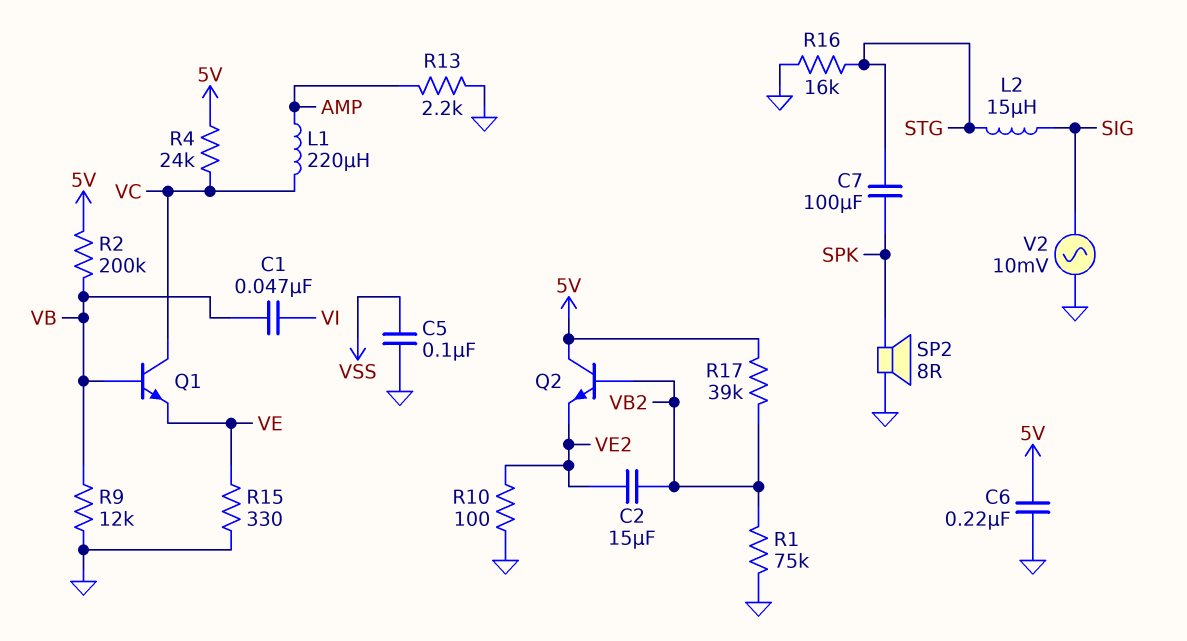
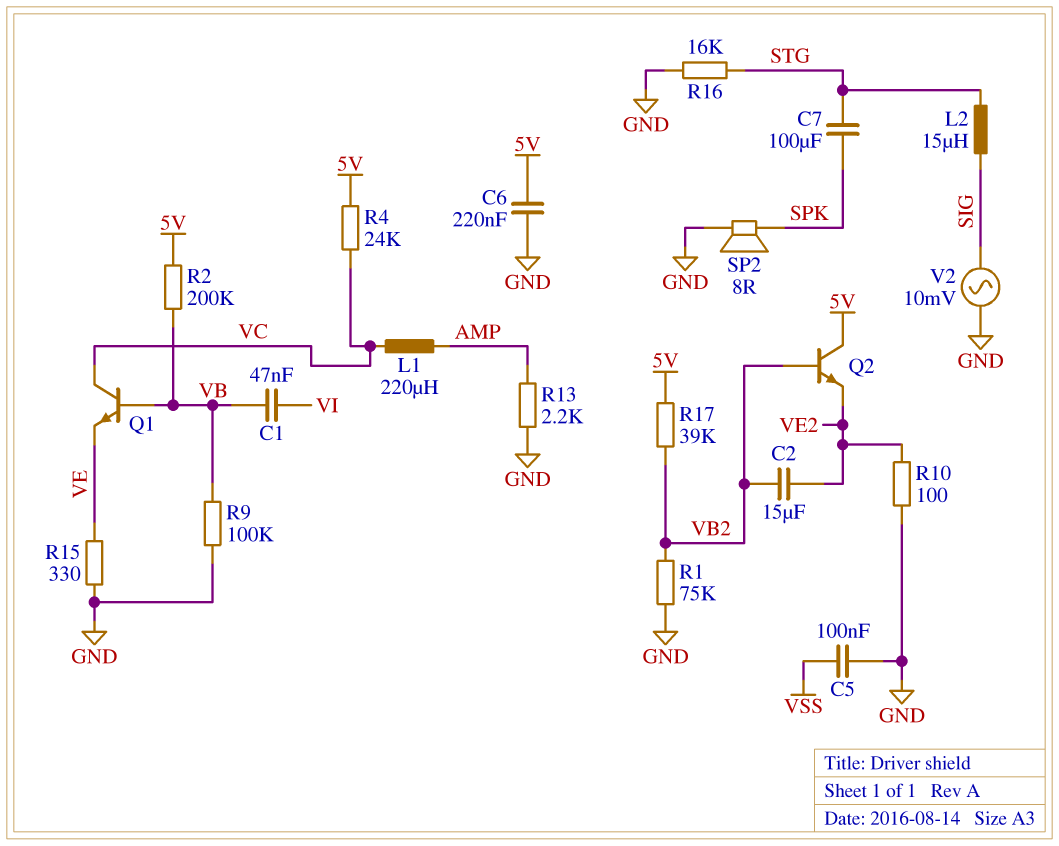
R9: 12k (GND, VB) -> 100k (GND, VB)

